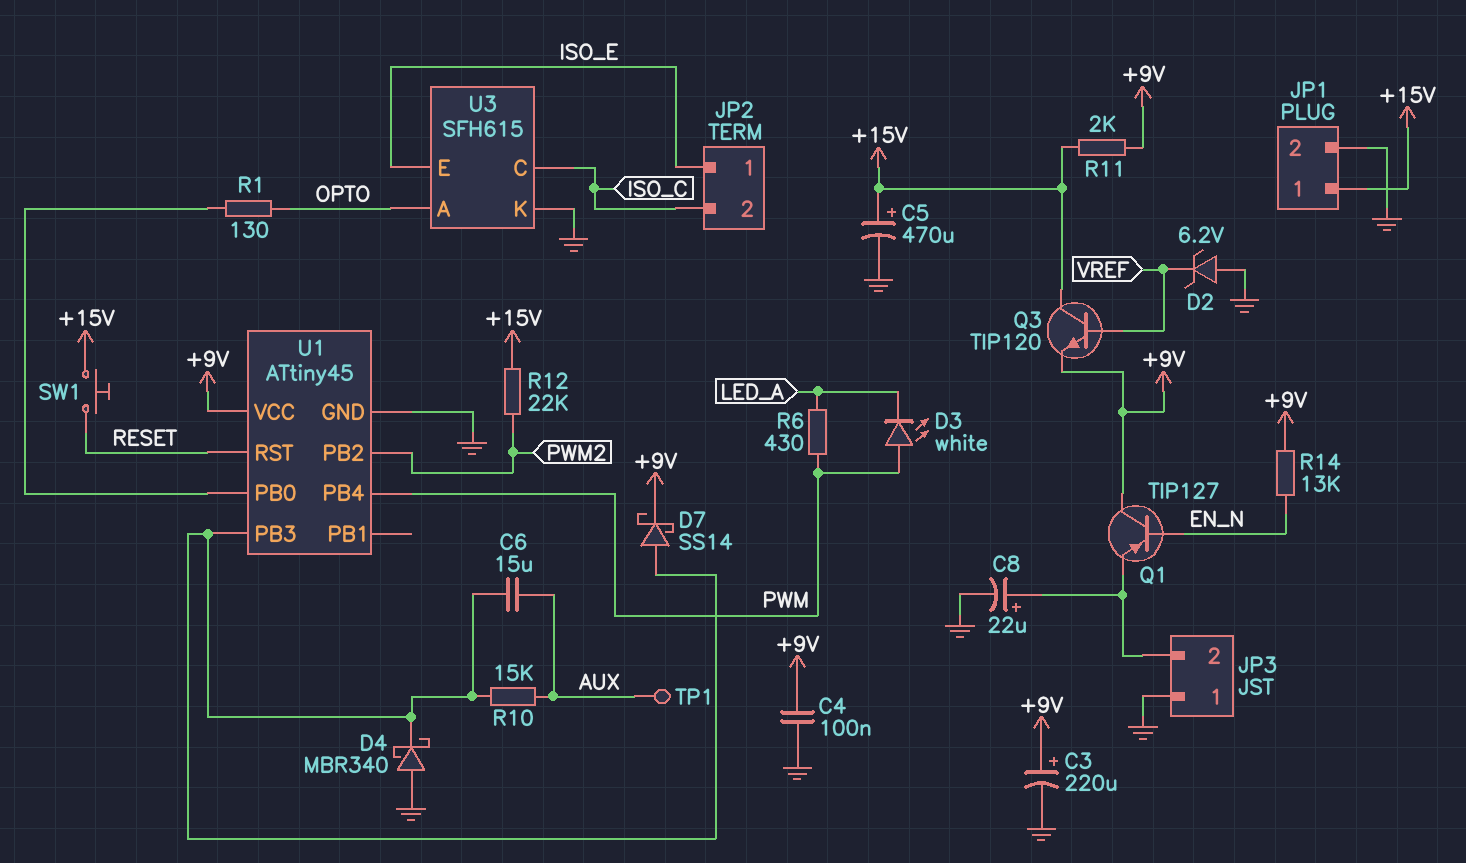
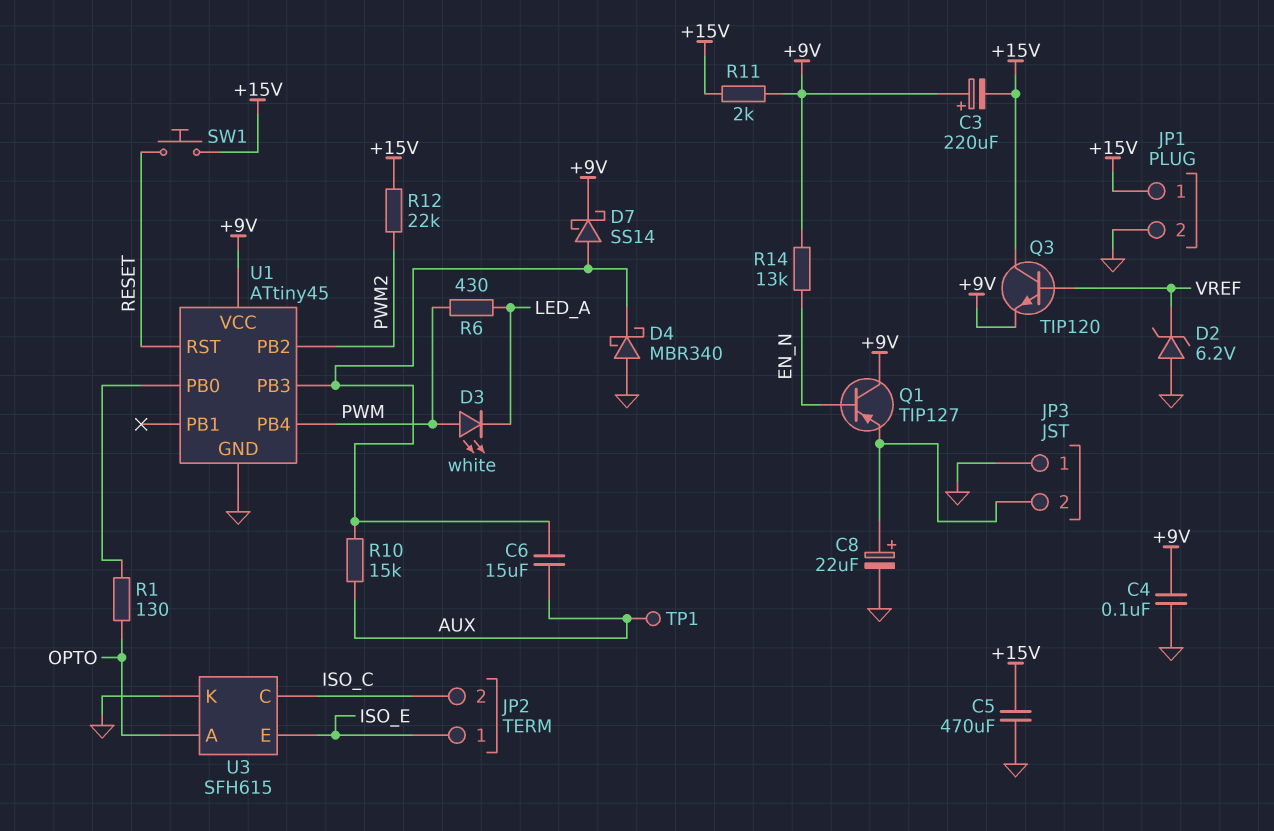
C3: 220uF (plus +9V, minus GND) -> 220uF (plus +9V, minus +15V)
C5: 470uF (plus +15V, minus GND) -> 470uF (+15V, GND)

